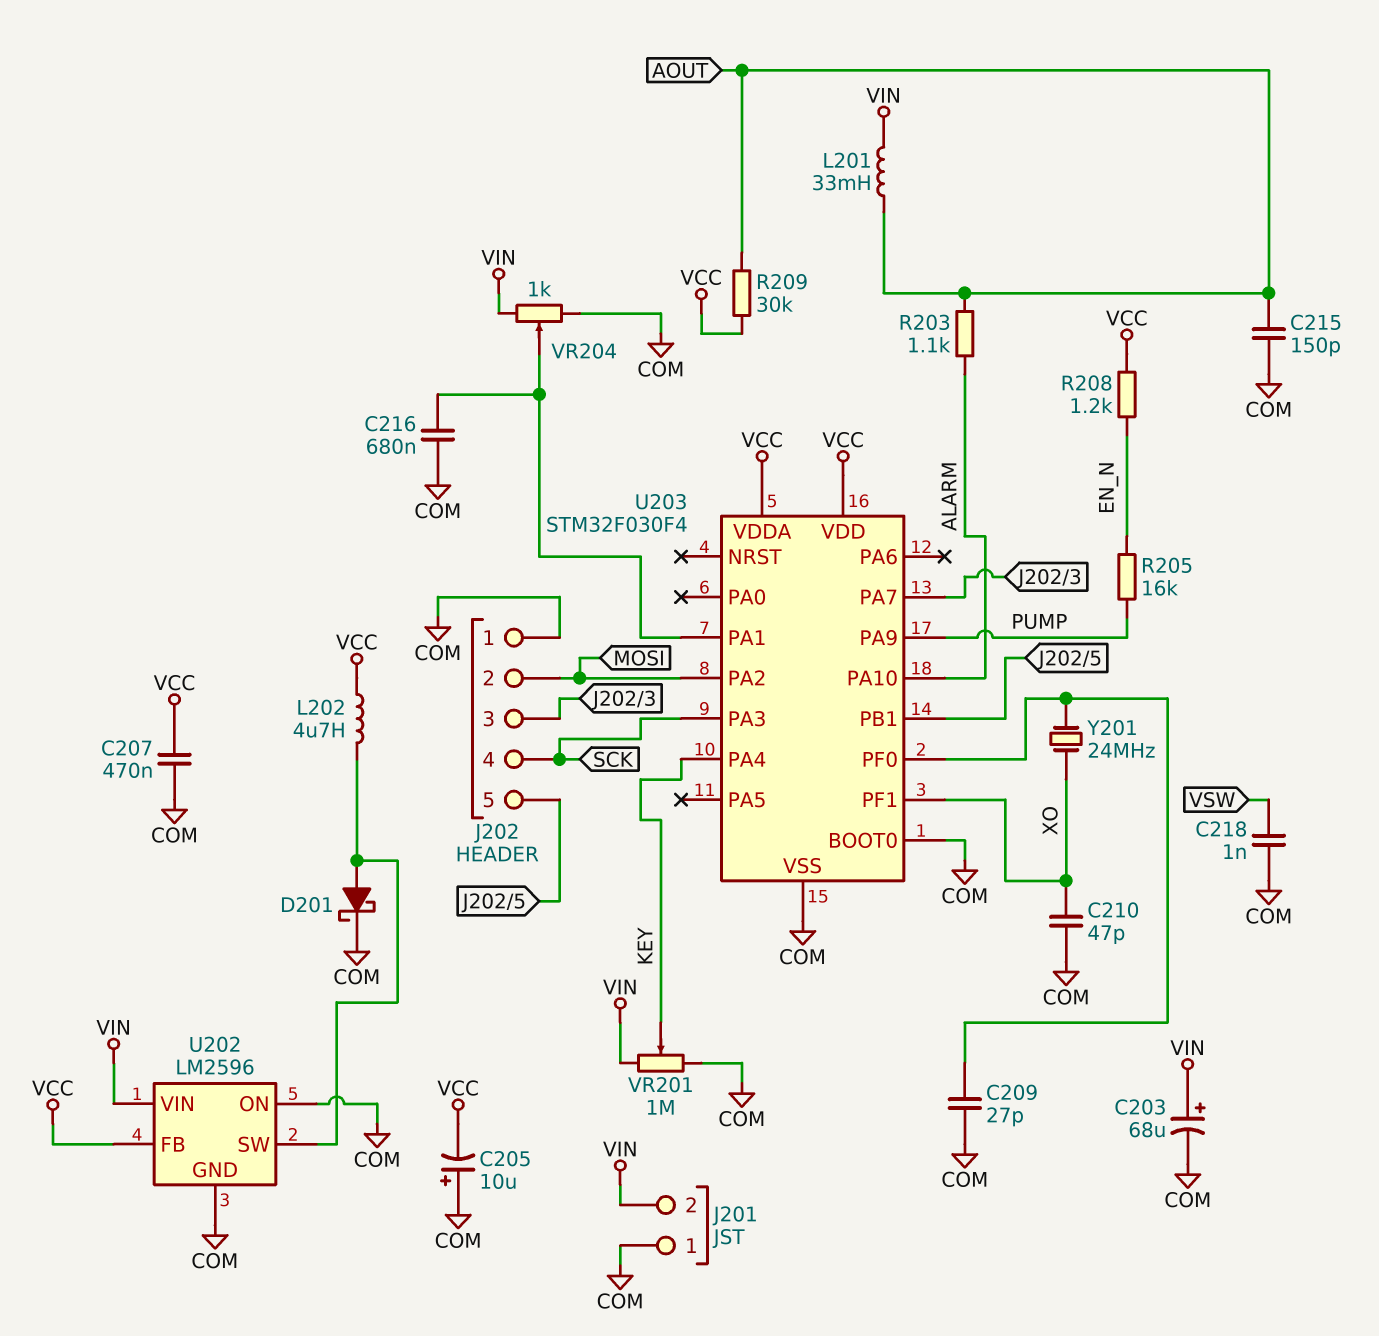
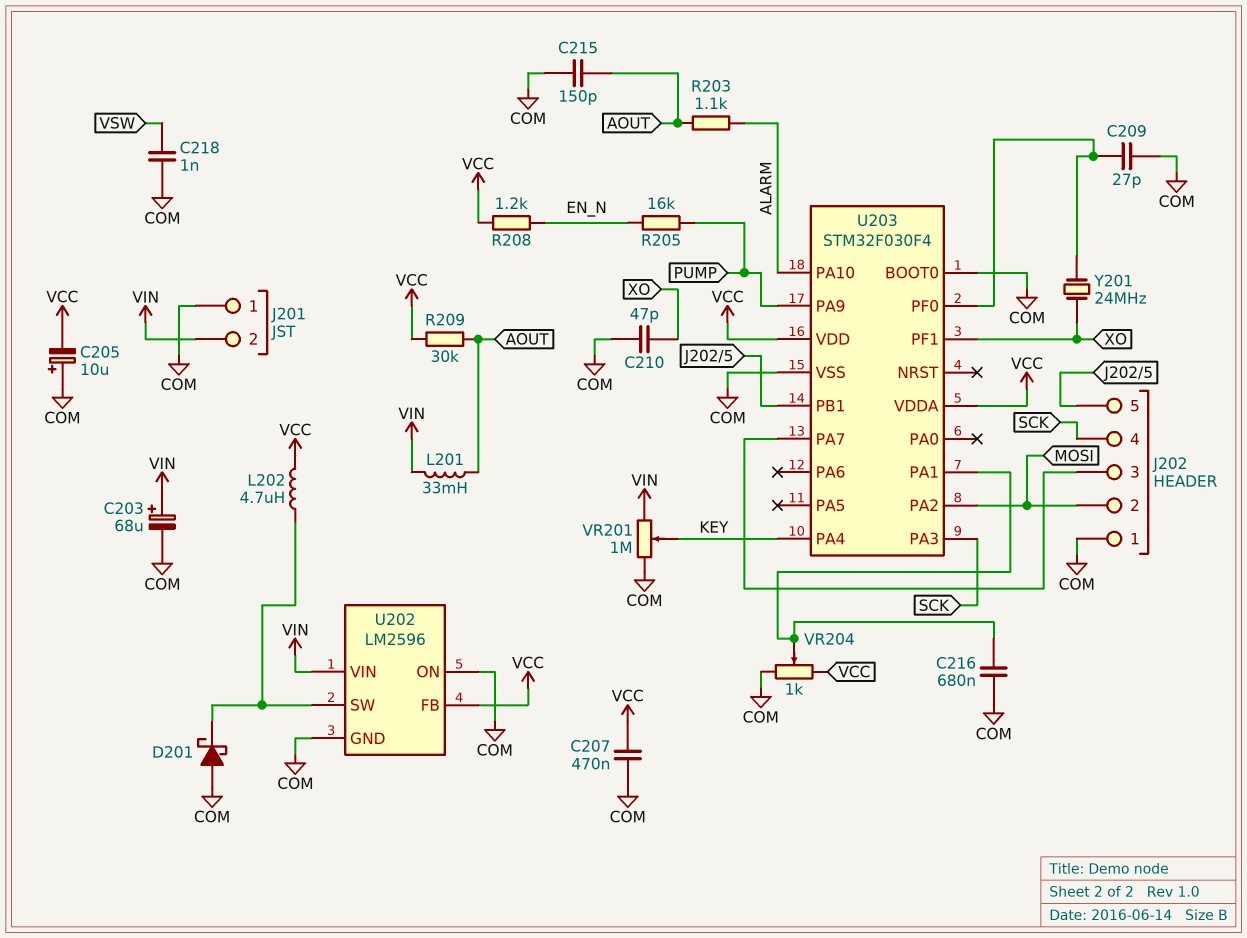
D201: schottky (A U202/SW, K COM) -> schottky (A COM, K U202/SW)
VR204: 1k (COM, VIN, wiper U203/PA1) -> 1k (COM, VCC, wiper U203/PA1)

